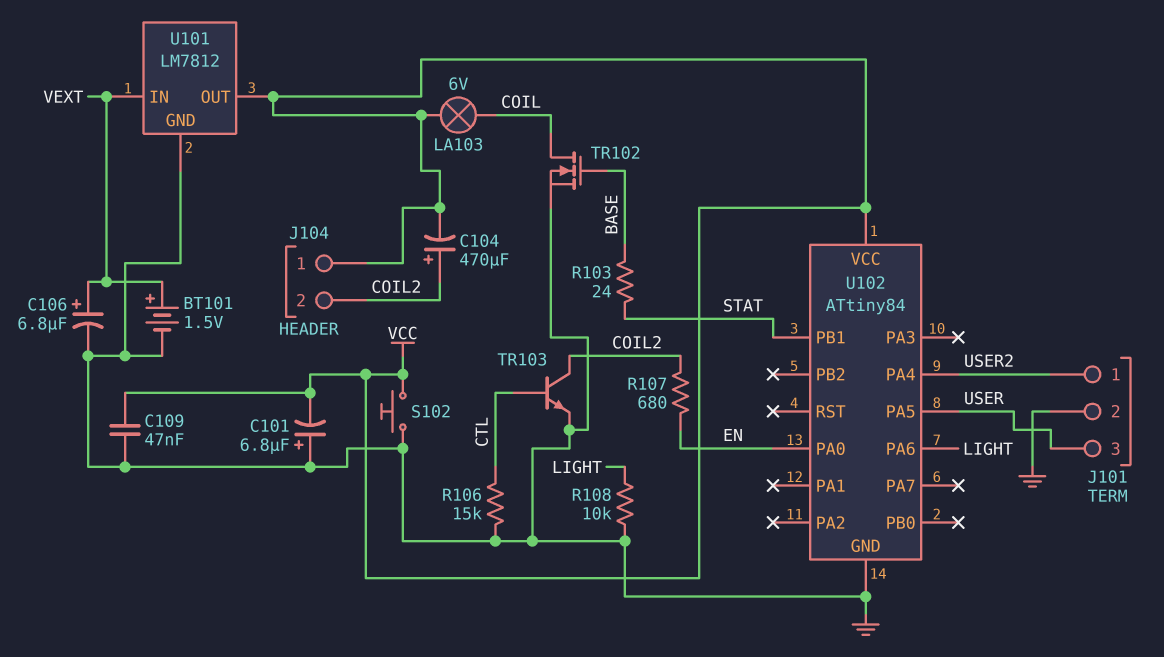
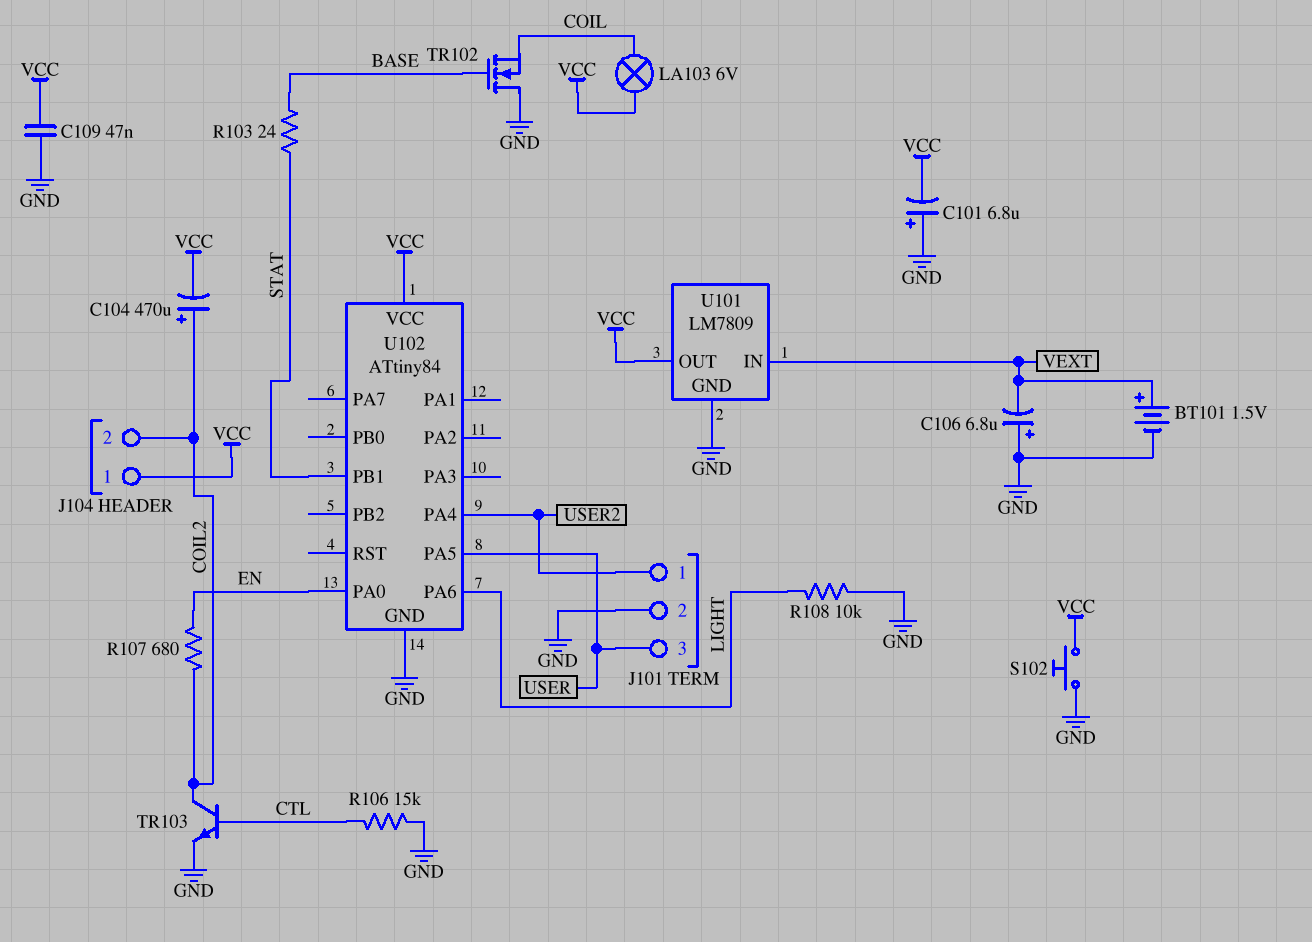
C106: 6.8uF (plus VEXT, minus GND) -> 6.8uF (plus GND, minus VEXT)
TR102: NMOS (G BASE, D COIL, S GND) -> NMOS (G BASE, D GND, S COIL)
U101: LM7812 -> LM7809

